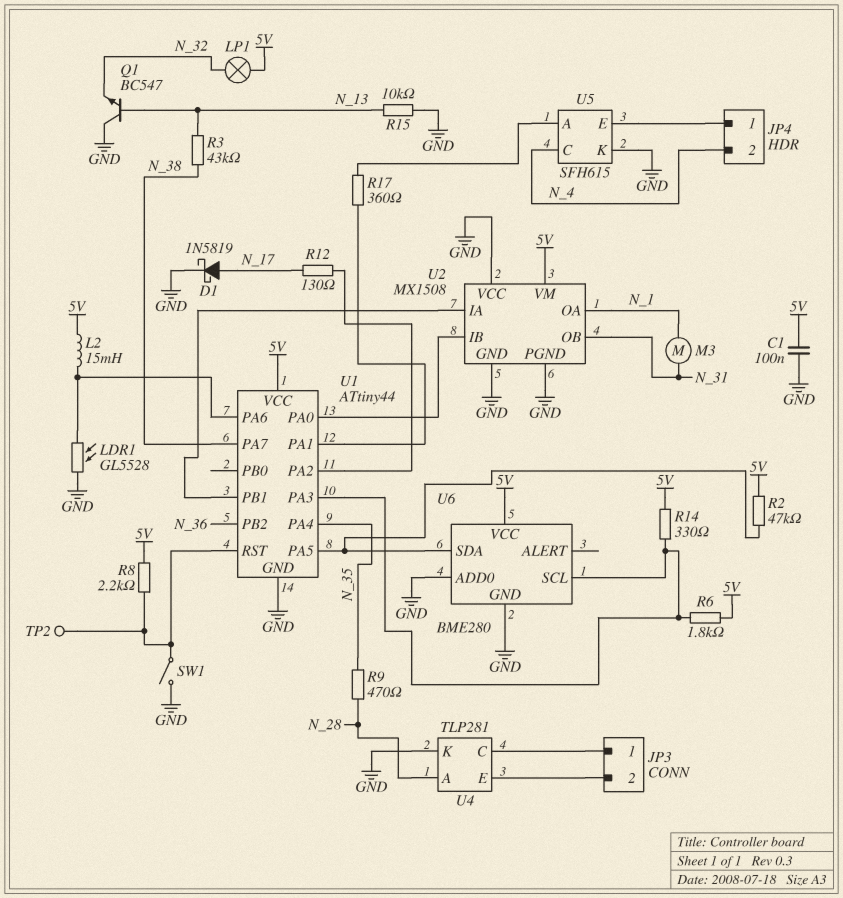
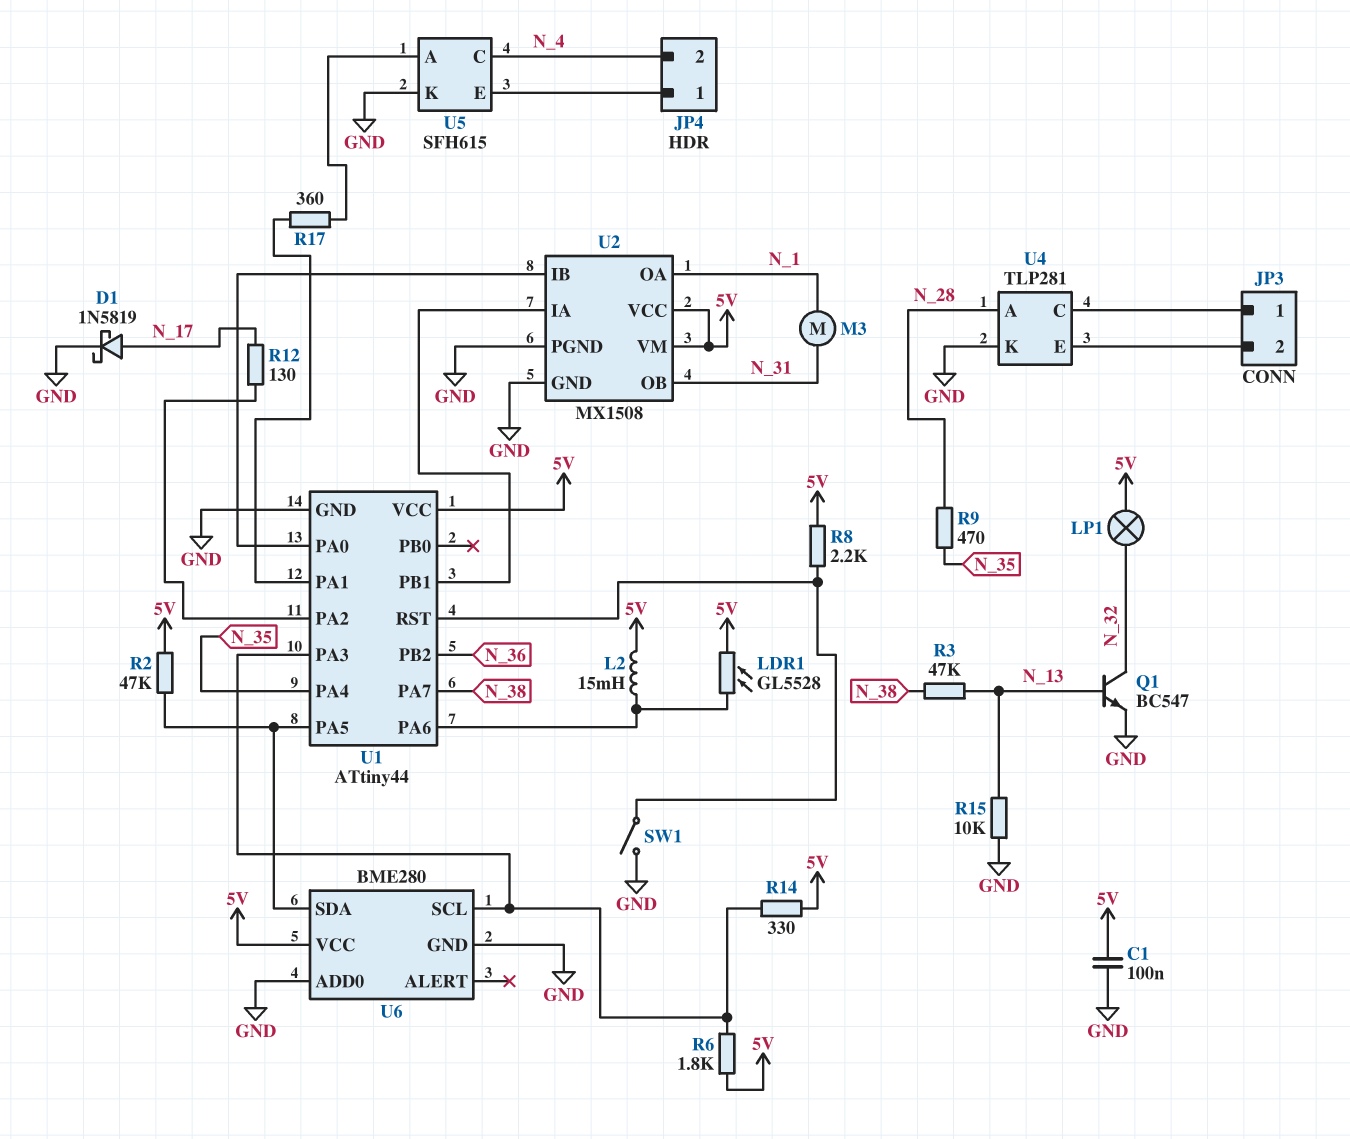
LDR1: GL5528 (GND, U1/PA6) -> GL5528 (5V, U1/PA6)
Q1: NPN BC547 (B N_13, C GND, E N_32) -> NPN BC547 (B N_13, C N_32, E GND)
R3: 43k (N_13, N_38) -> 47k (N_13, N_38)
TP2: test point (U1/RST) -> none
U2 pin VCC: GND -> 5V

